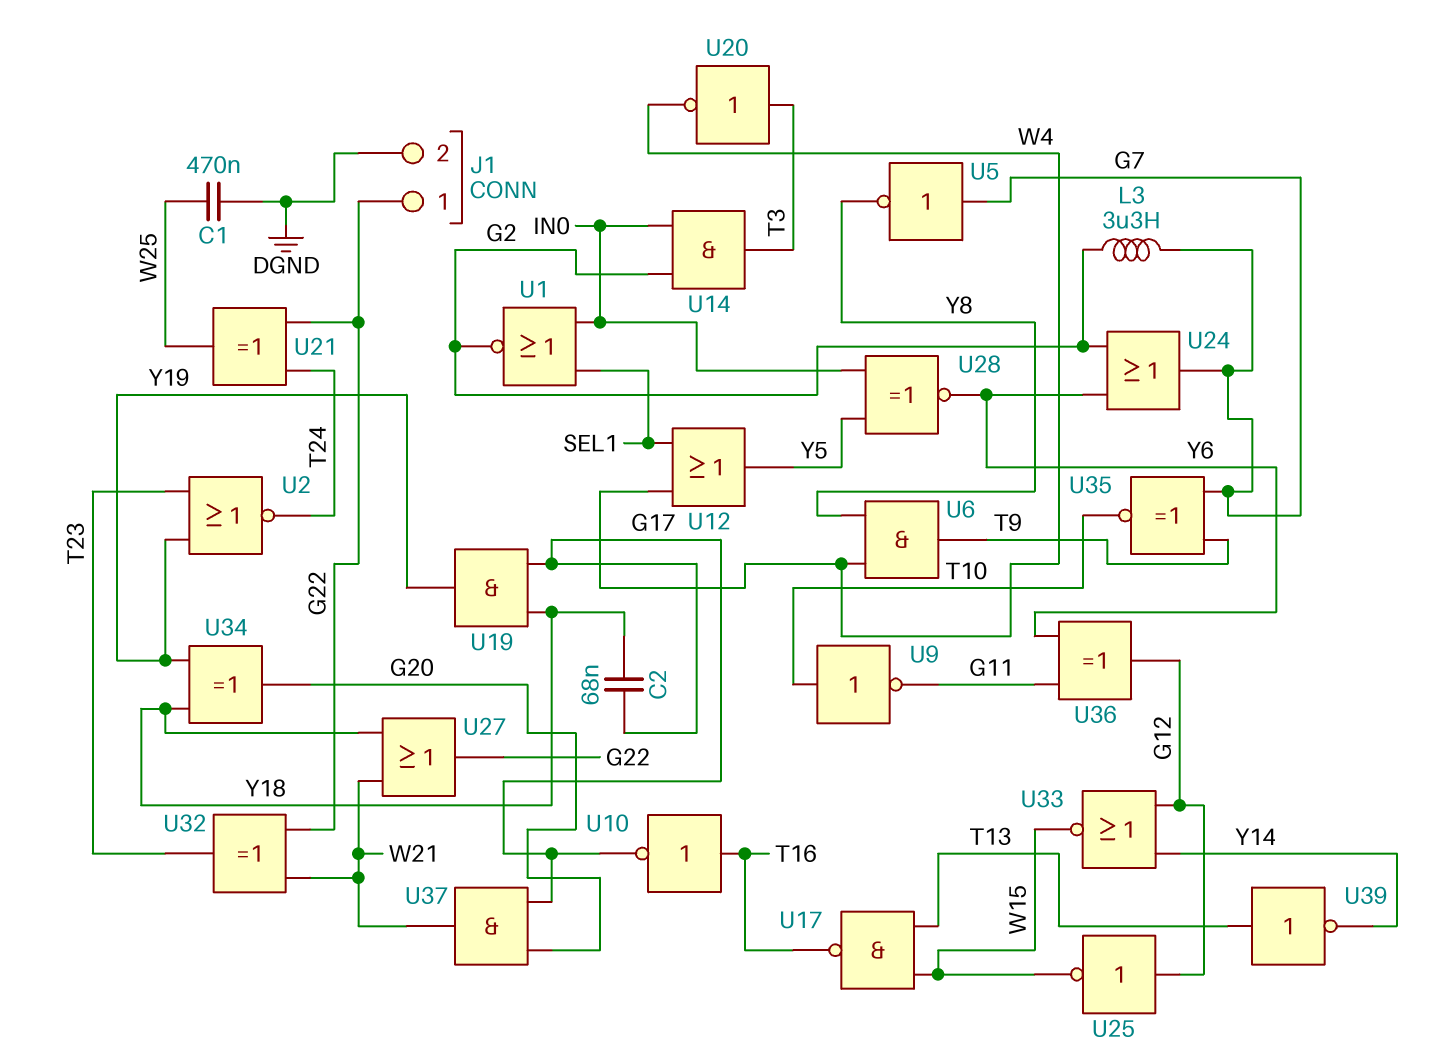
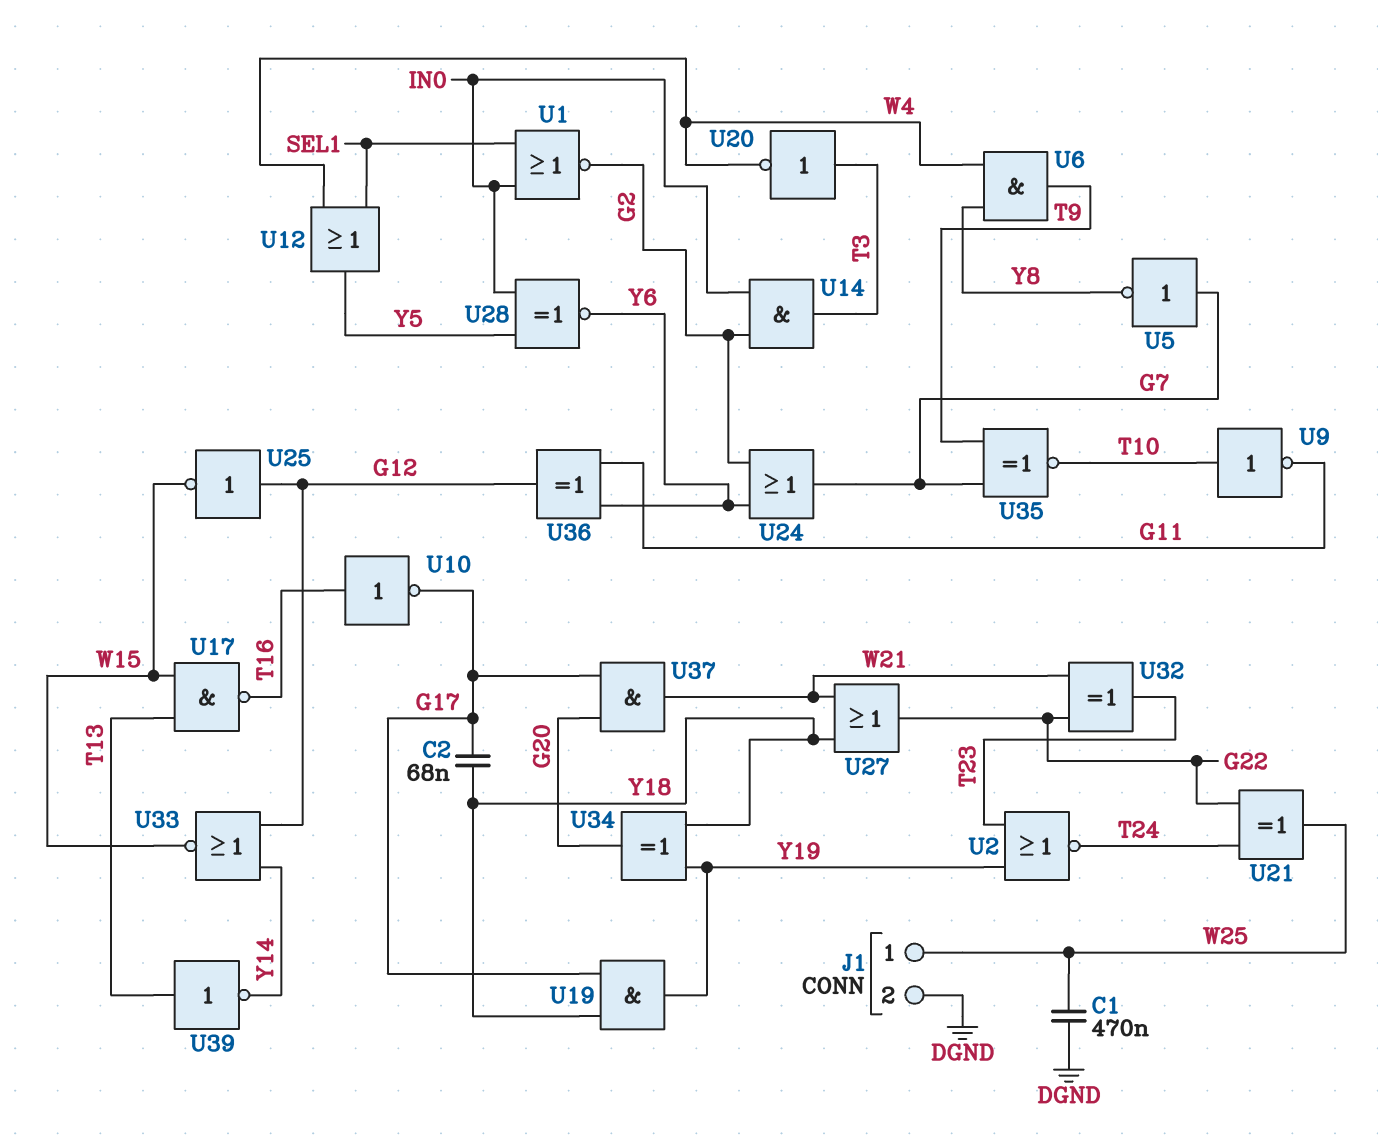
J1 pin 1: G22 -> W25
L3: 3.3uH (G2, G7) -> none

